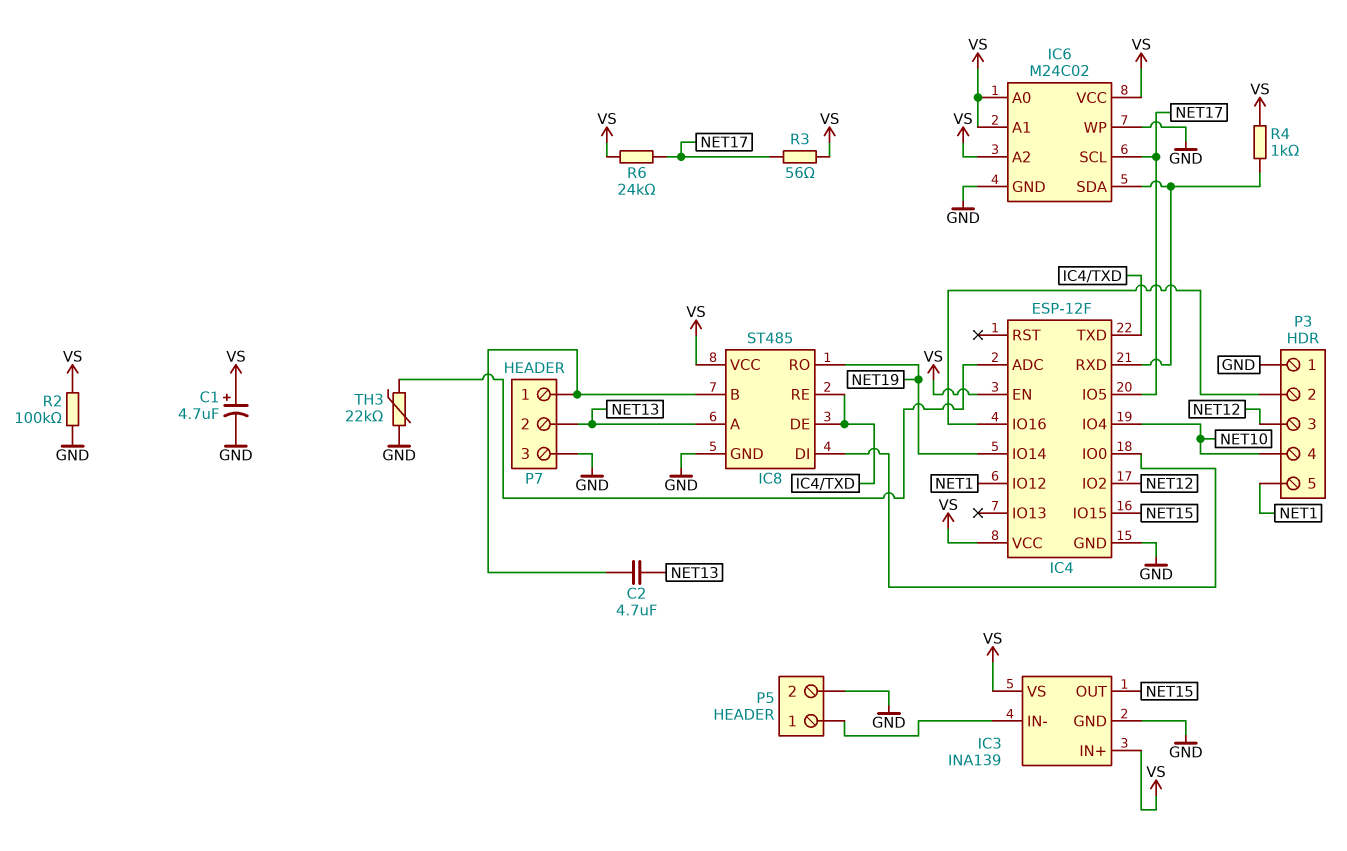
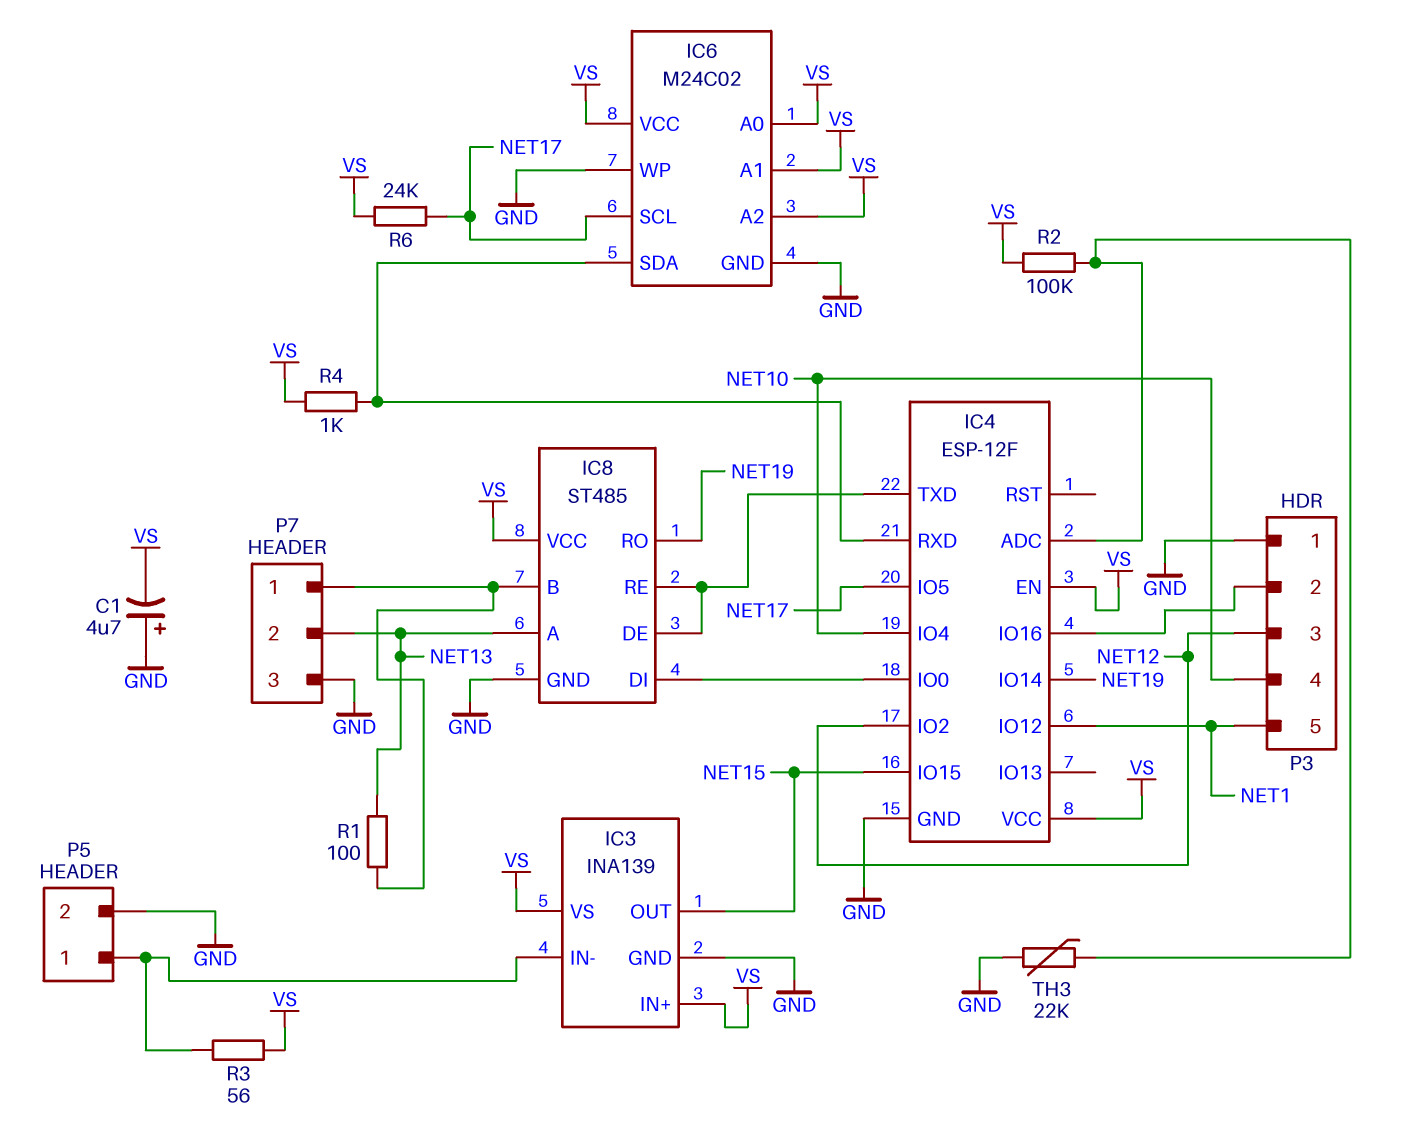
C1: 4.7uF (plus VS, minus GND) -> 4.7uF (plus GND, minus VS)
C2: 4.7uF (IC8/B, NET13) -> none
R1: none -> 100 (IC8/B, NET13)
R2: 100k (GND, VS) -> 100k (IC4/ADC, VS)
R3: 56 (NET17, VS) -> 56 (IC3/IN-, VS)

